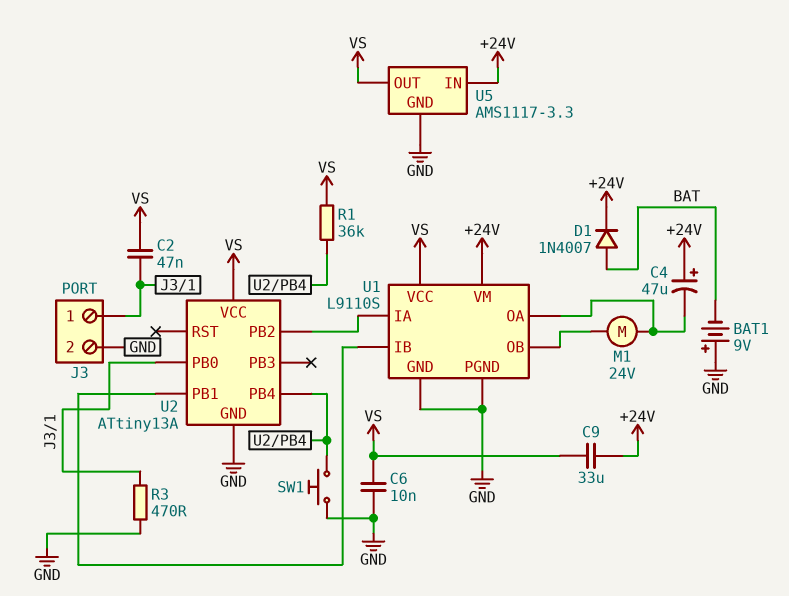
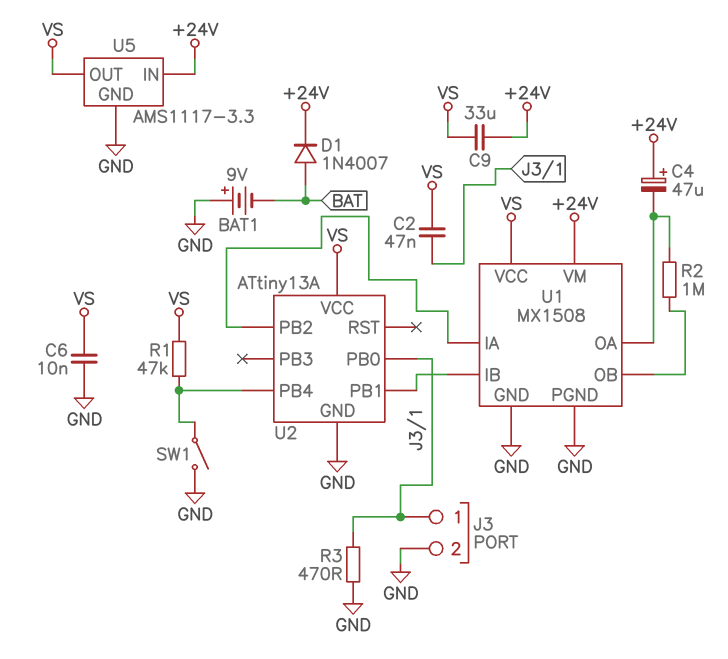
M1: motor 24V (U1/OA, U1/OB) -> none
R1: 36k (U2/PB4, VS) -> 47k (U2/PB4, VS)
R2: none -> 1M (U1/OA, U1/OB)
SW1: button (GND, U2/PB4) -> switch (GND, U2/PB4)
U1: L9110S -> MX1508

